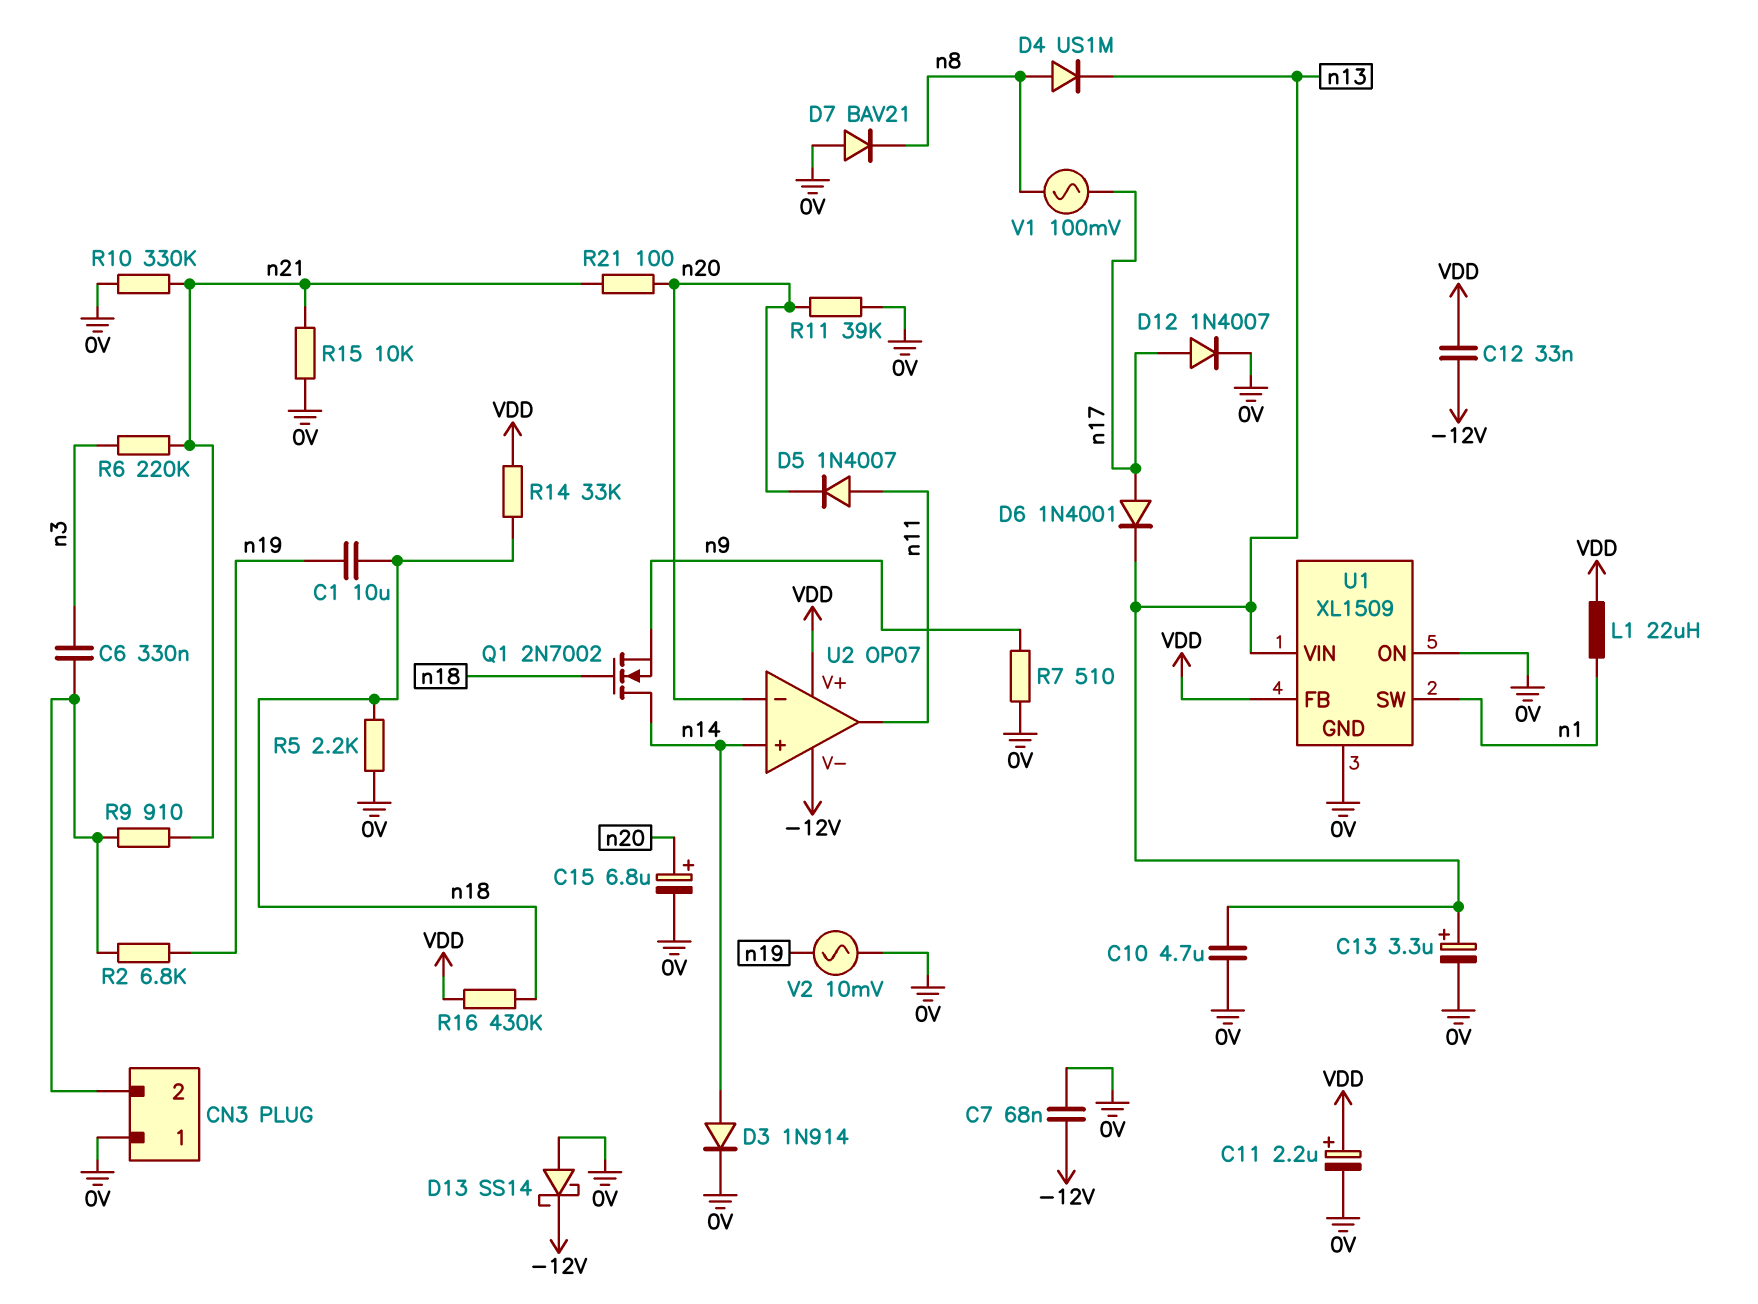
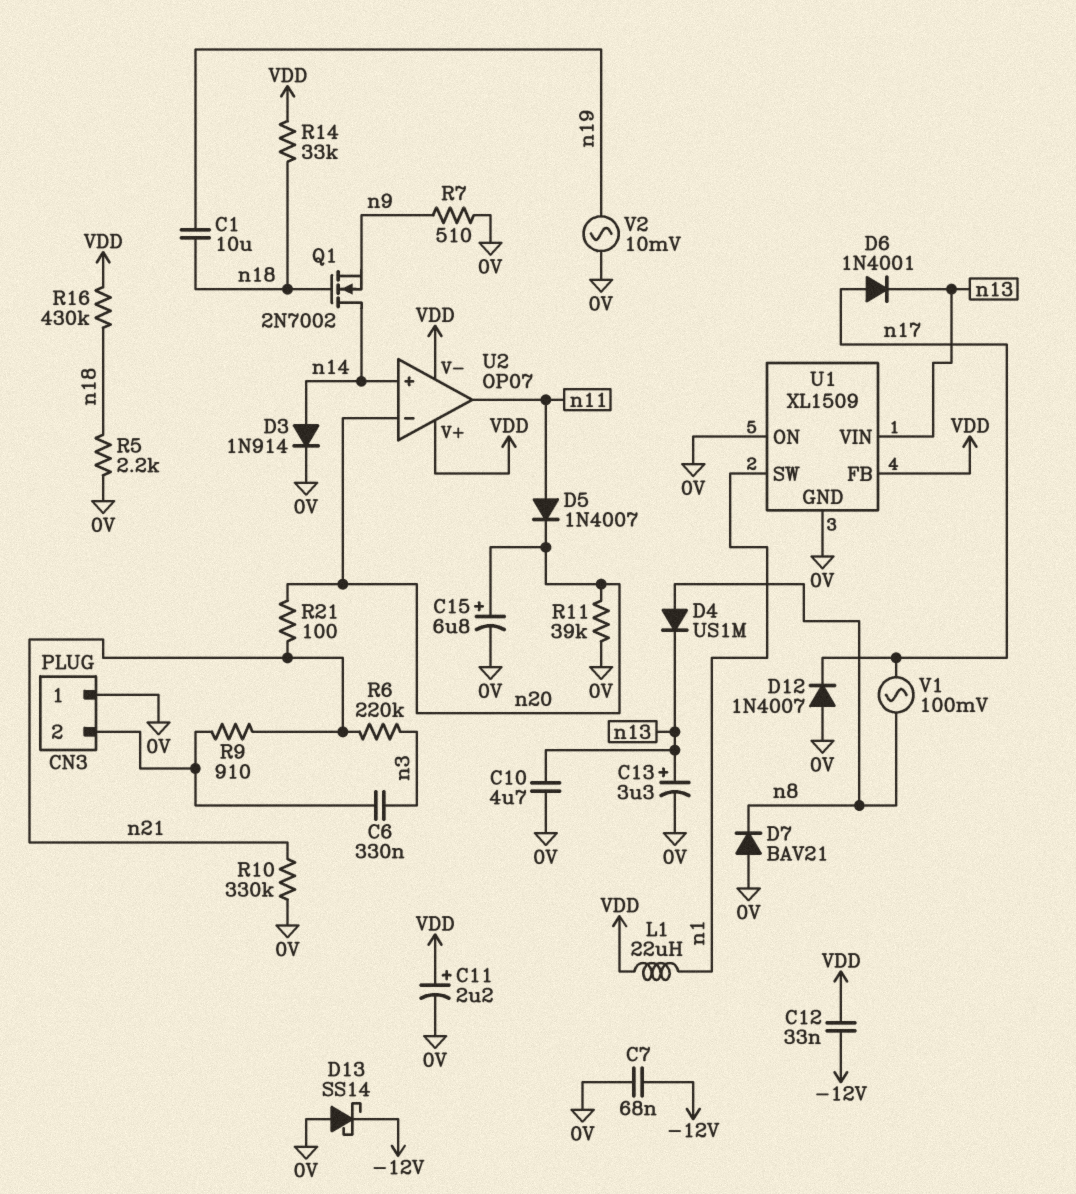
D12: diode 1N4007 (A n17, K 0V) -> diode 1N4007 (A 0V, K n17)
R2: 6.8k (CN3/2, n19) -> none
R15: 10k (0V, n21) -> none
U2 pin V-: -12V -> VDD

